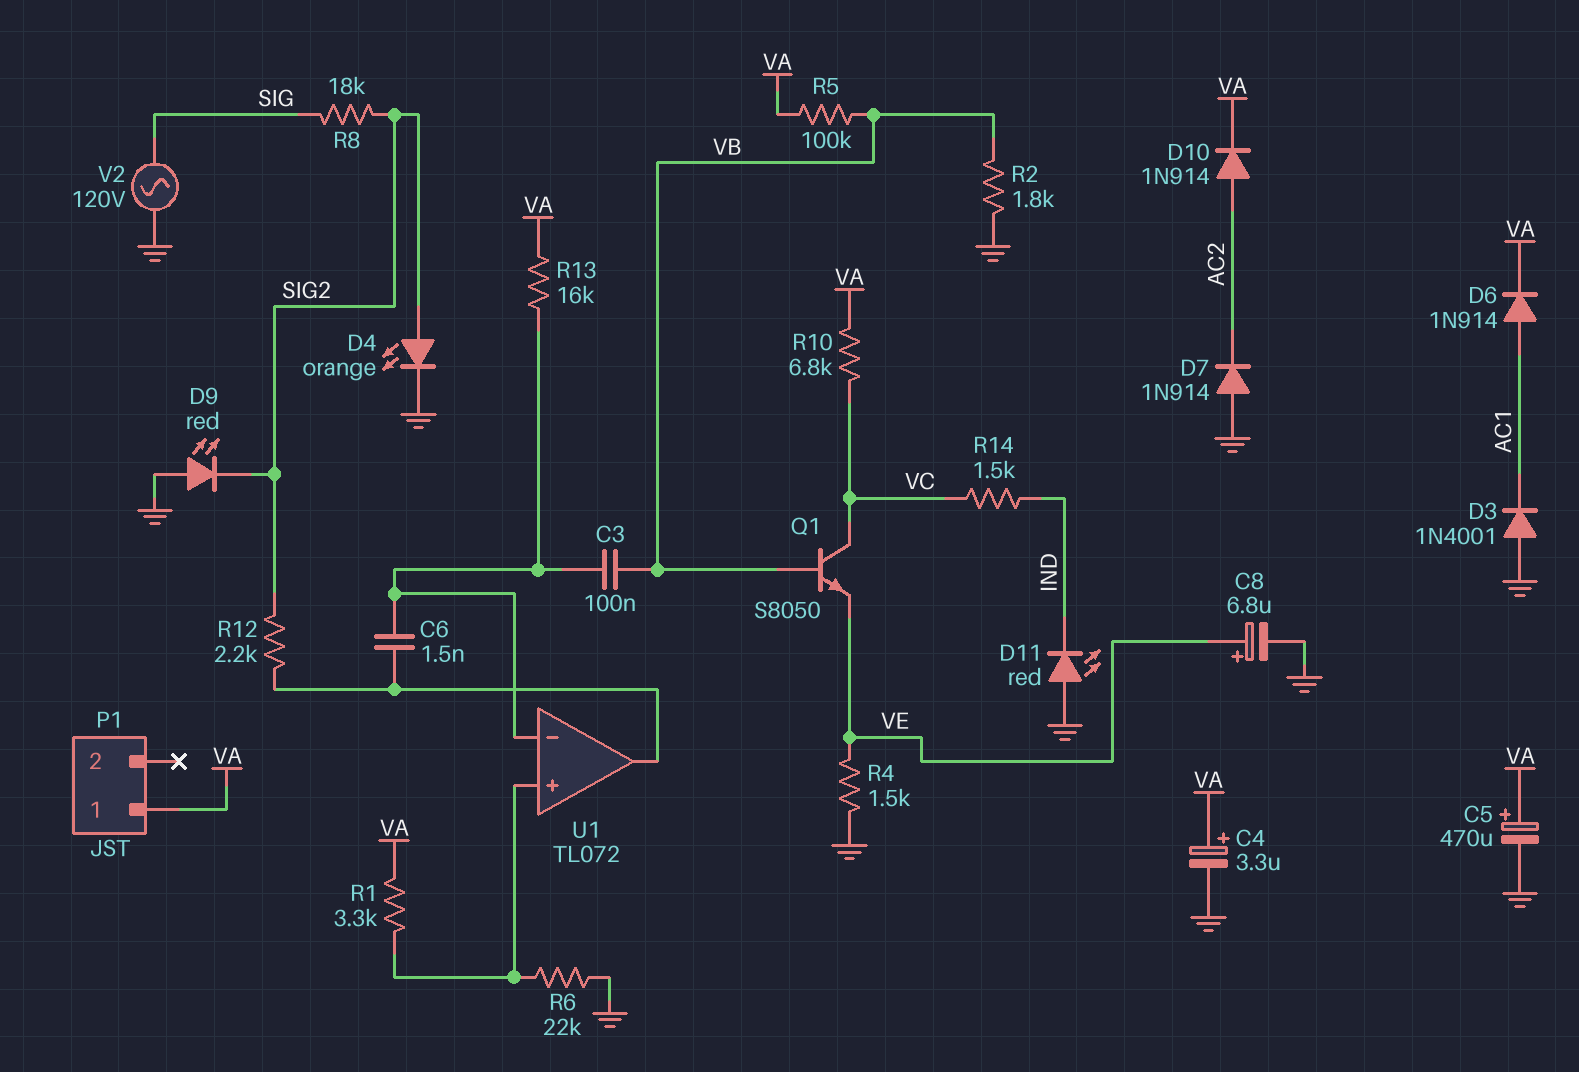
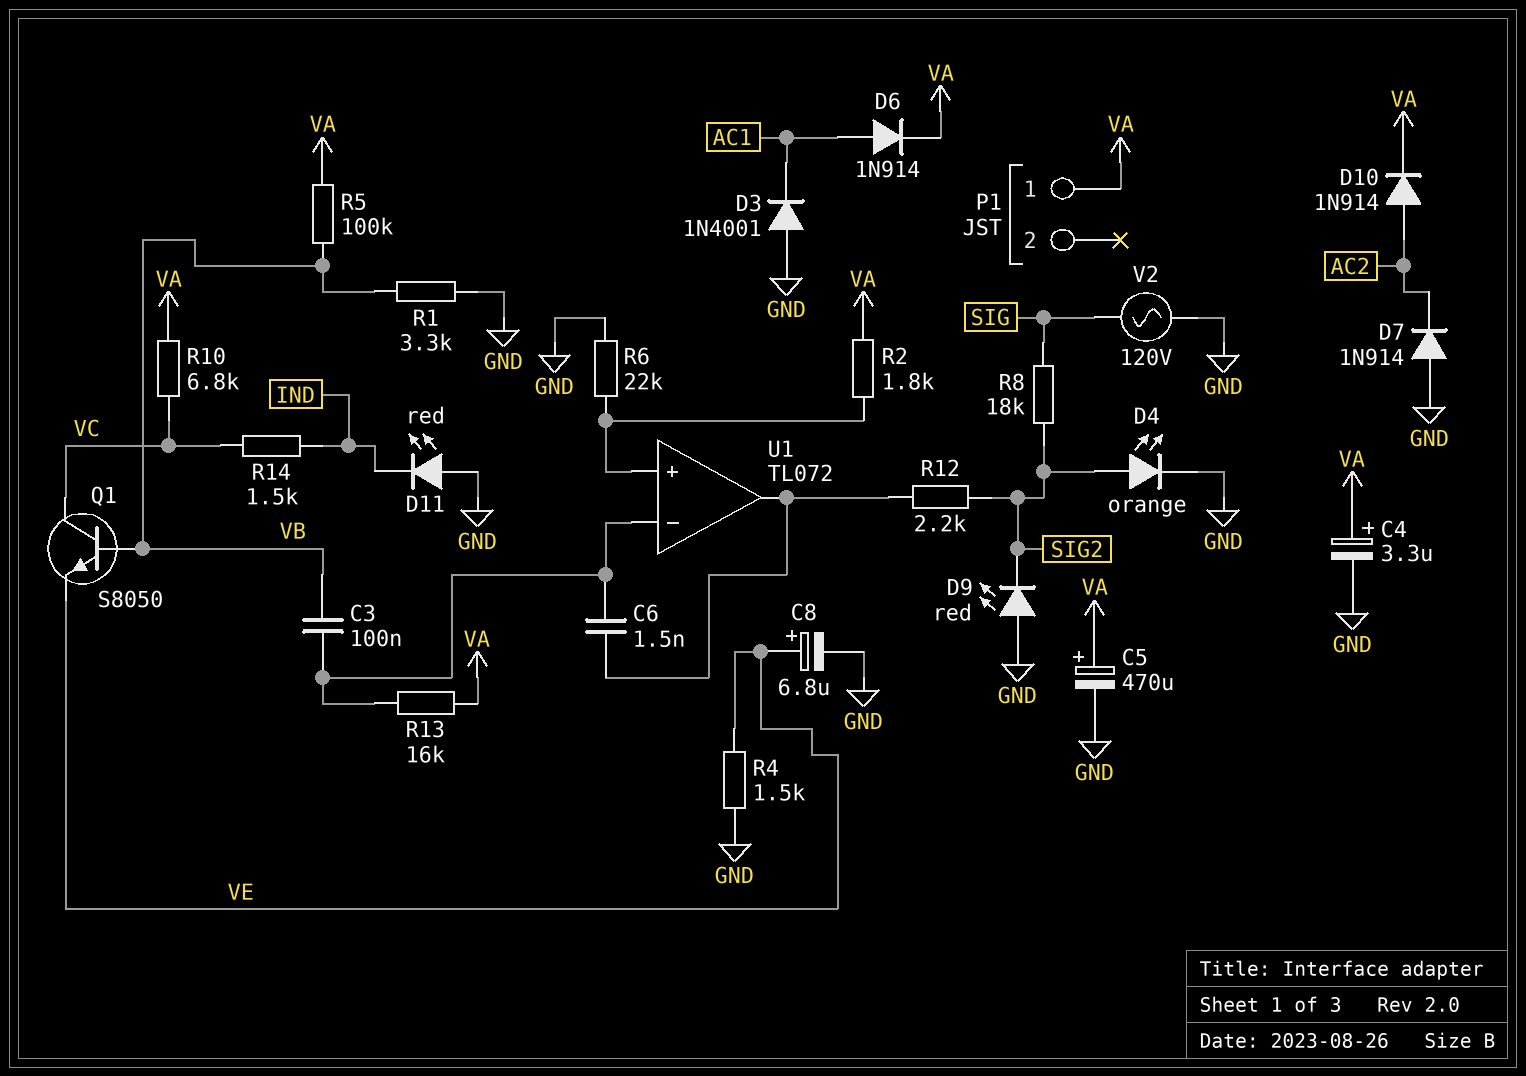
R1: 3.3k (U1/in+, VA) -> 3.3k (GND, VB)
R2: 1.8k (GND, VB) -> 1.8k (U1/in+, VA)

